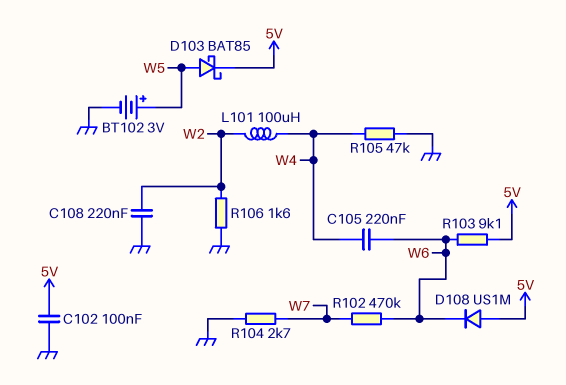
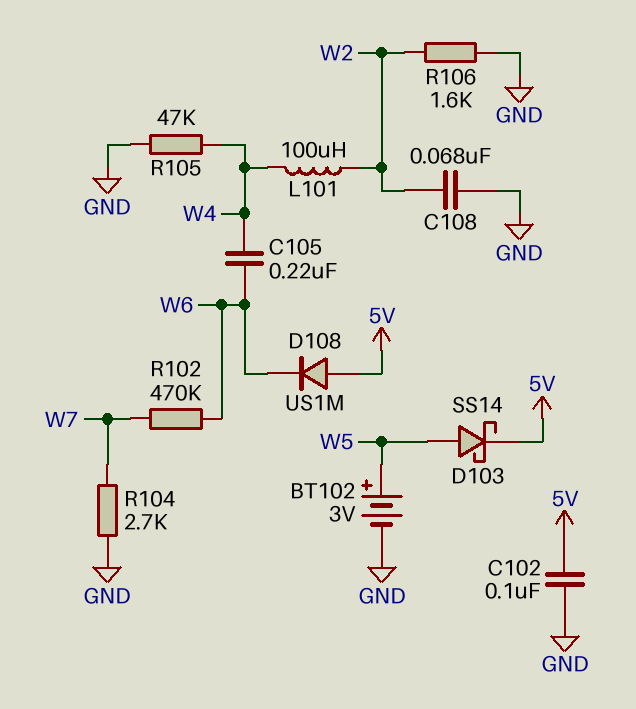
C108: 220nF (GND, W2) -> 68nF (GND, W2)
D103: schottky BAT85 (A W5, K 5V) -> schottky SS14 (A W5, K 5V)
R103: 9.1k (5V, W6) -> none

